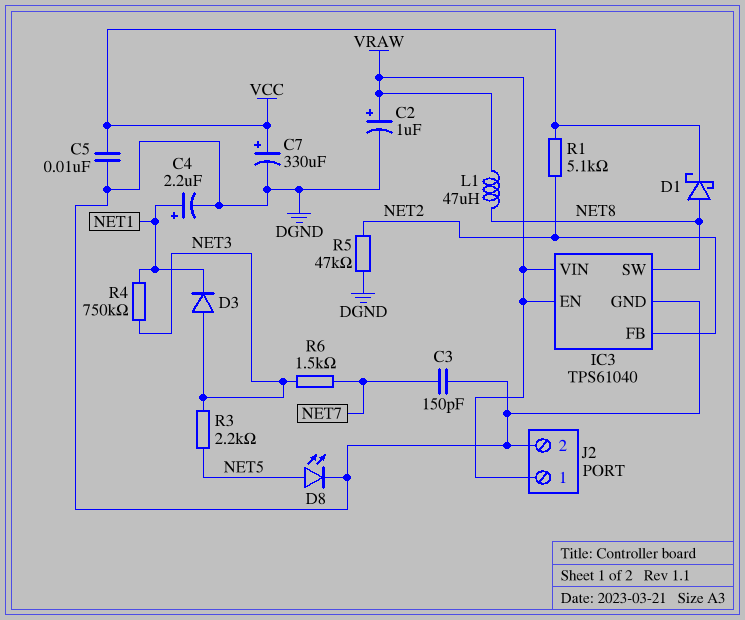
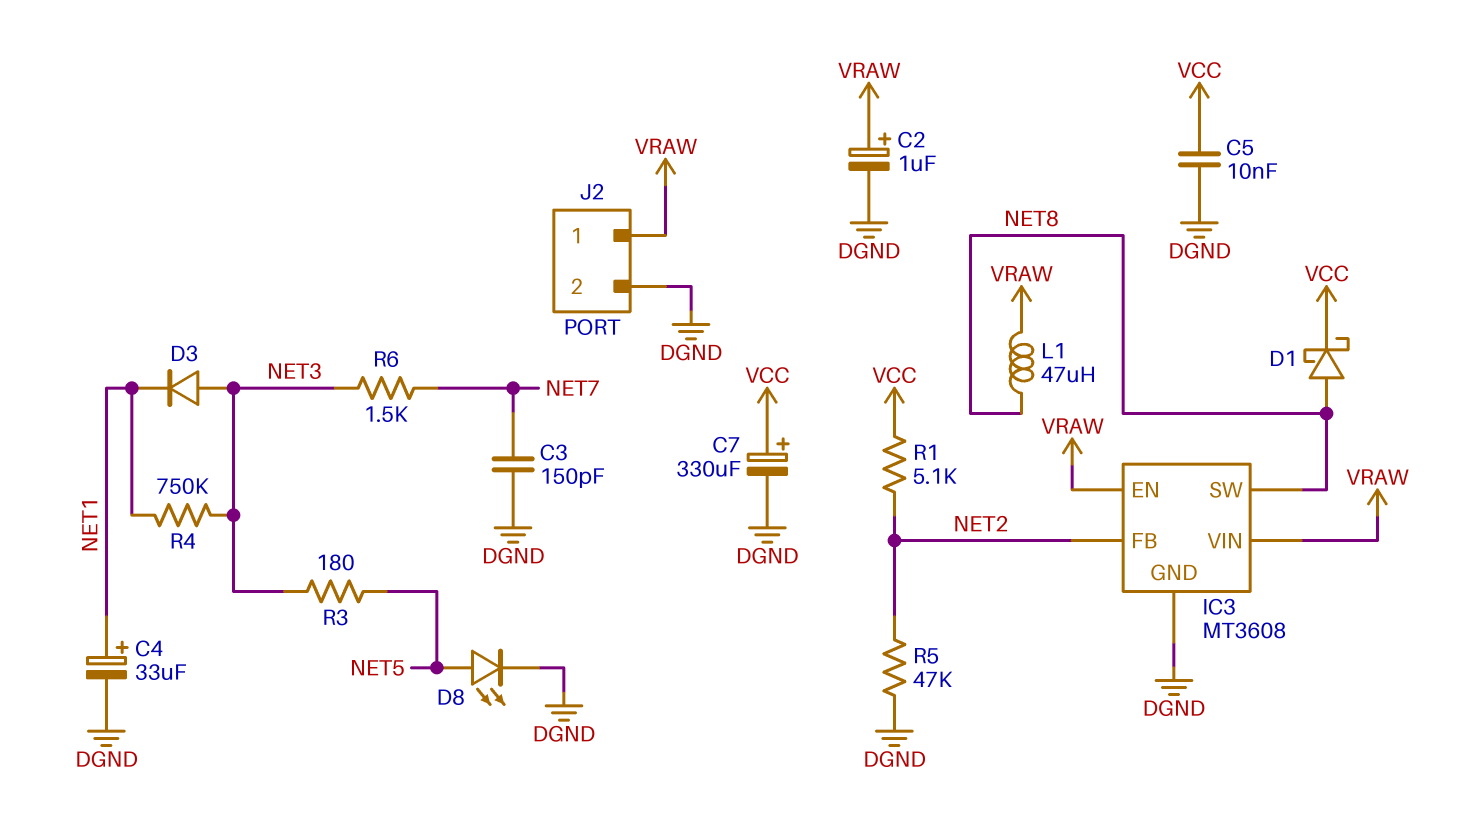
C4: 2.2uF (plus NET1, minus DGND) -> 33uF (plus NET1, minus DGND)
IC3: TPS61040 -> MT3608
R3: 2.2k (NET3, NET5) -> 180 (NET3, NET5)

